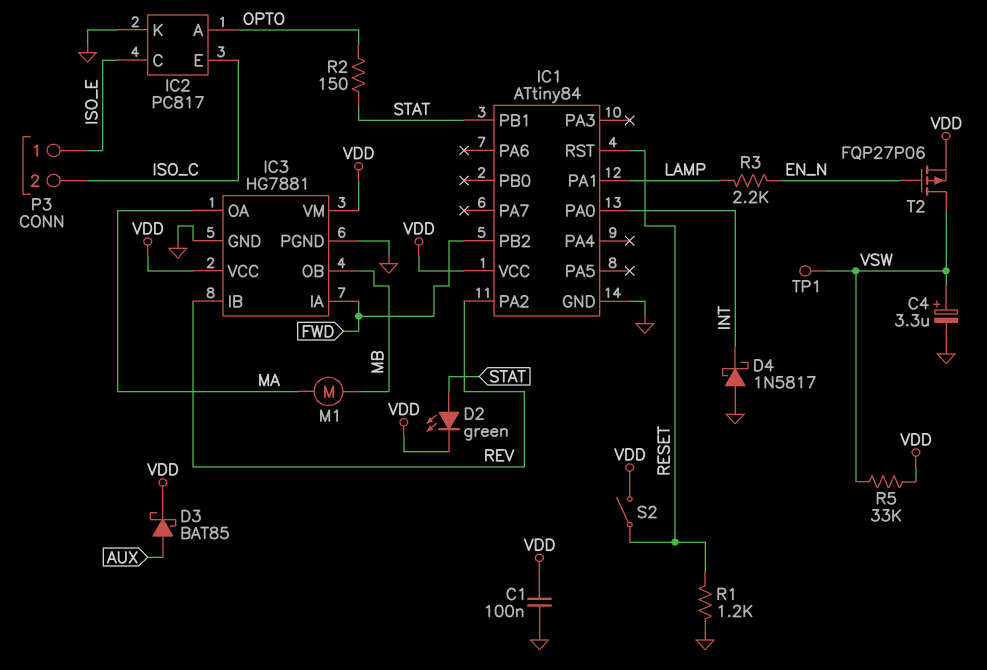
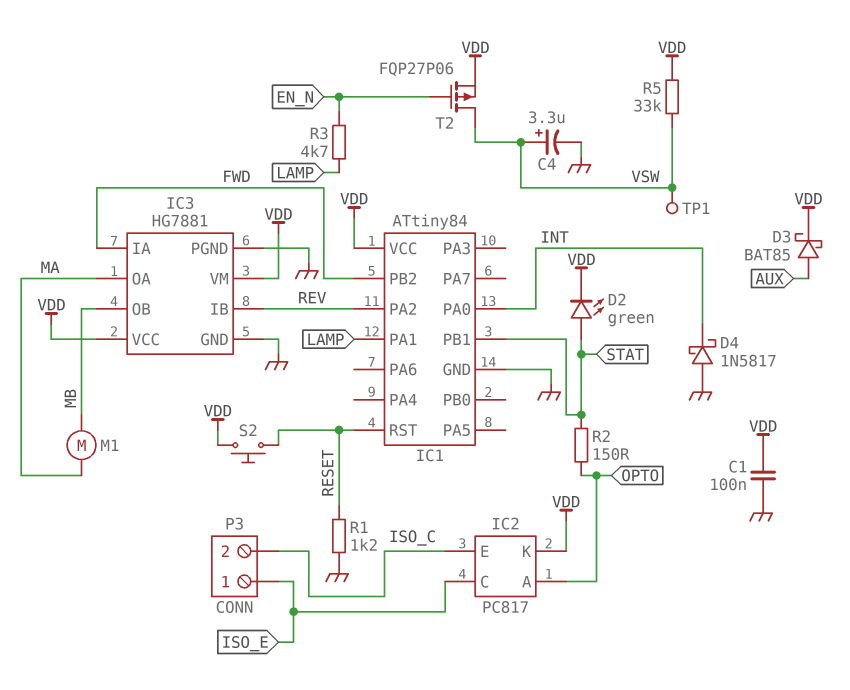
IC2 pin K: GND -> VDD
R3: 2.2k (EN_N, LAMP) -> 4.7k (EN_N, LAMP)
S2: switch (RESET, VDD) -> button (RESET, VDD)

